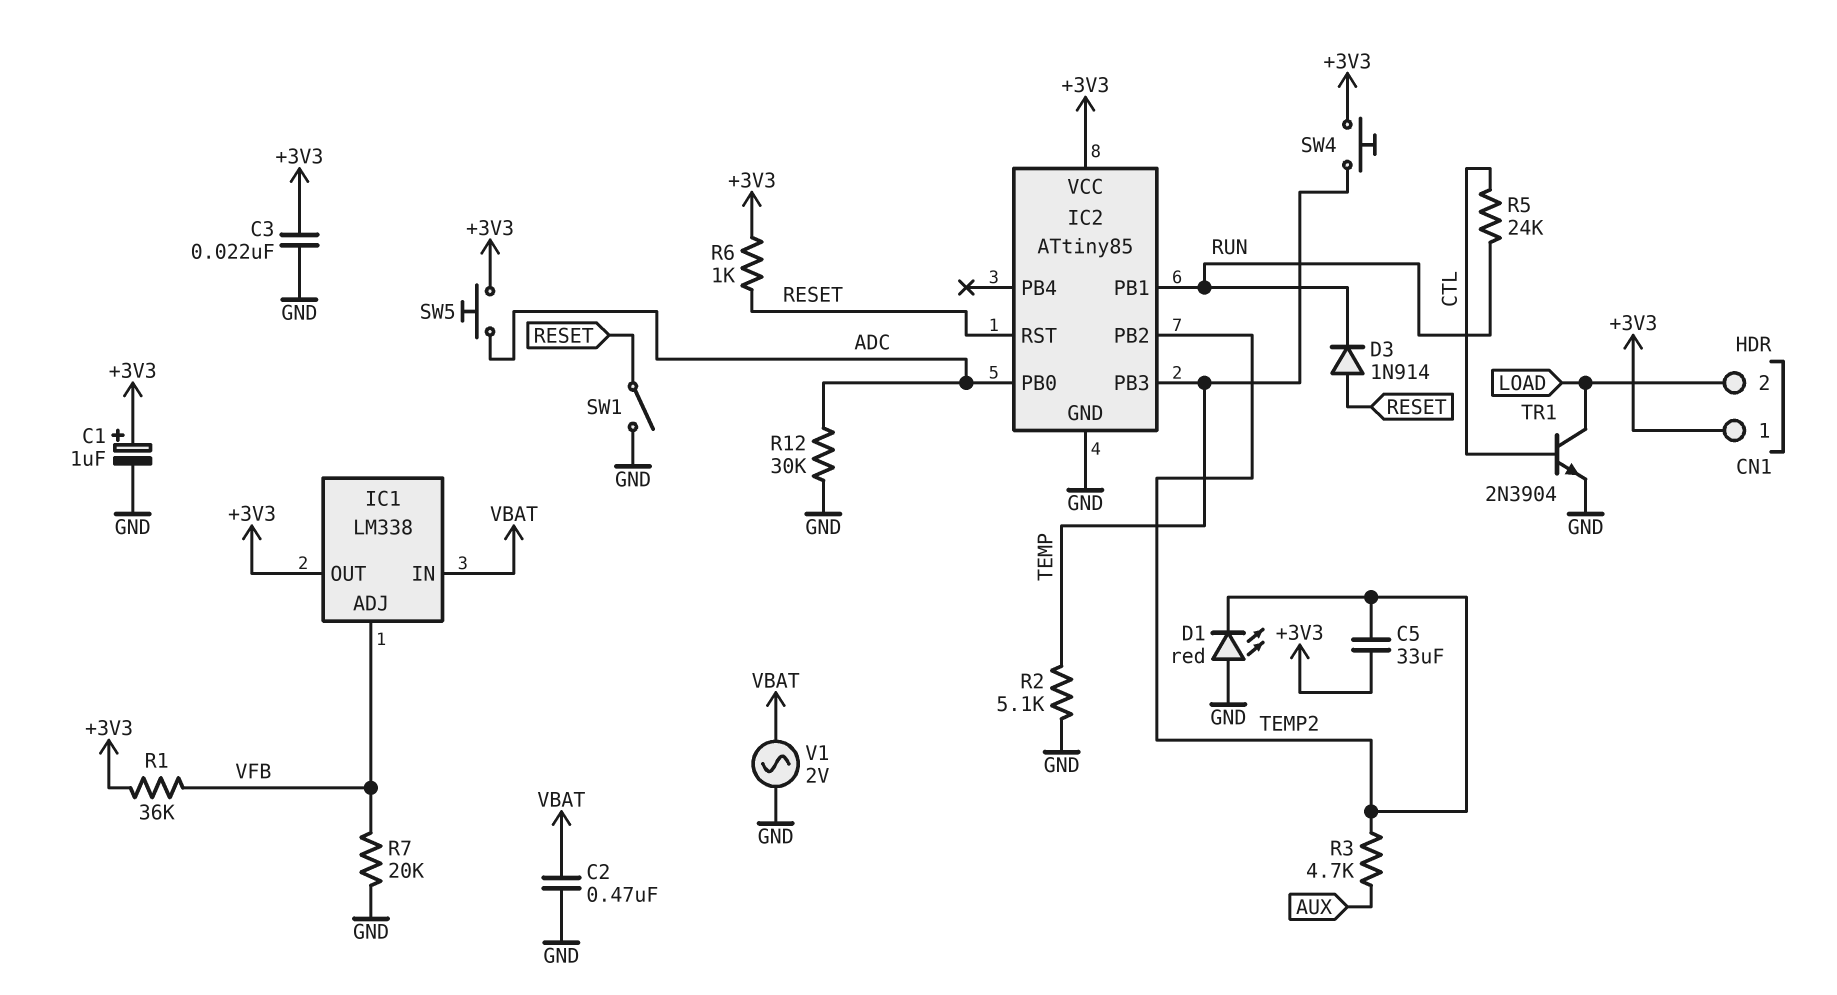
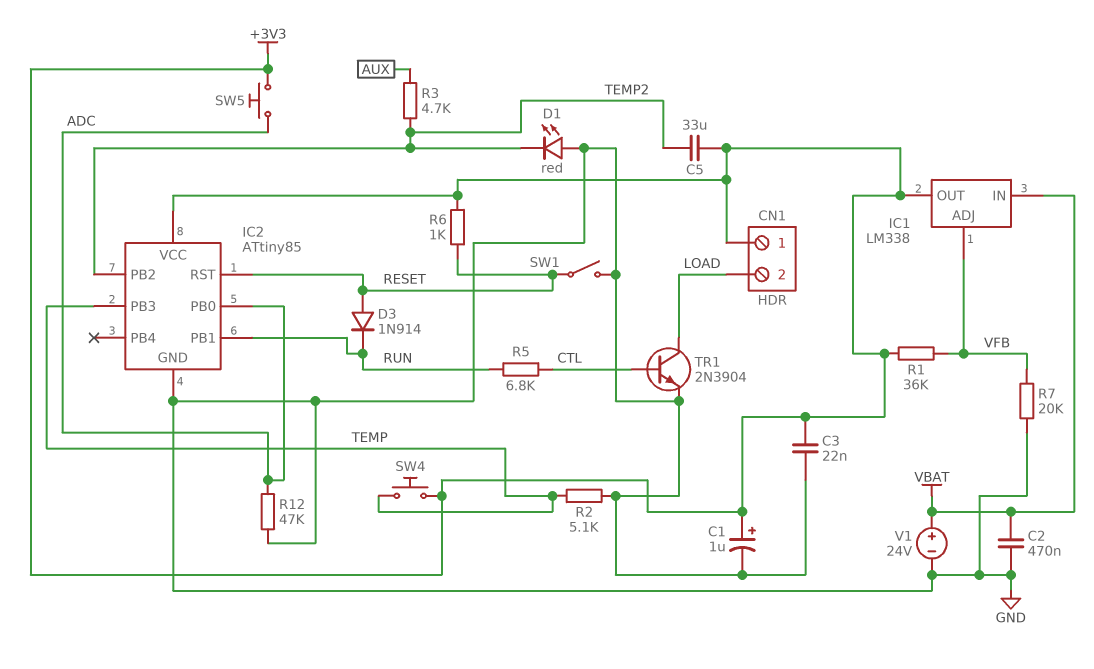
R5: 24k (CTL, RUN) -> 6.8k (CTL, RUN)
R12: 30k (ADC, GND) -> 47k (ADC, GND)
V1: AC 2V (GND, VBAT) -> 24V (plus VBAT, minus GND)

